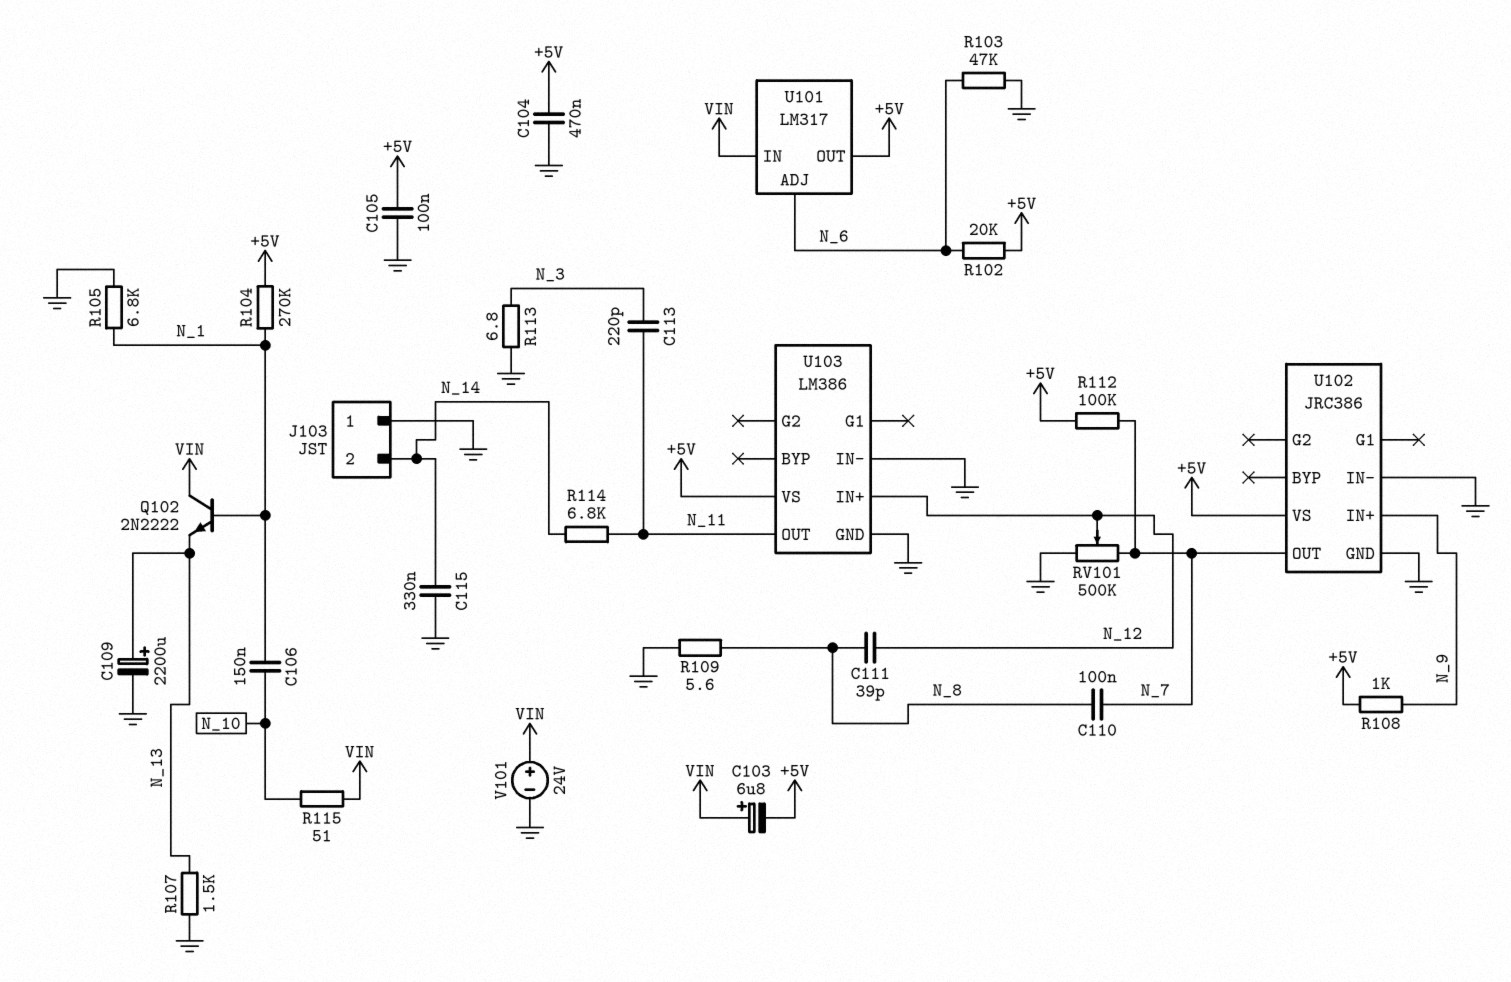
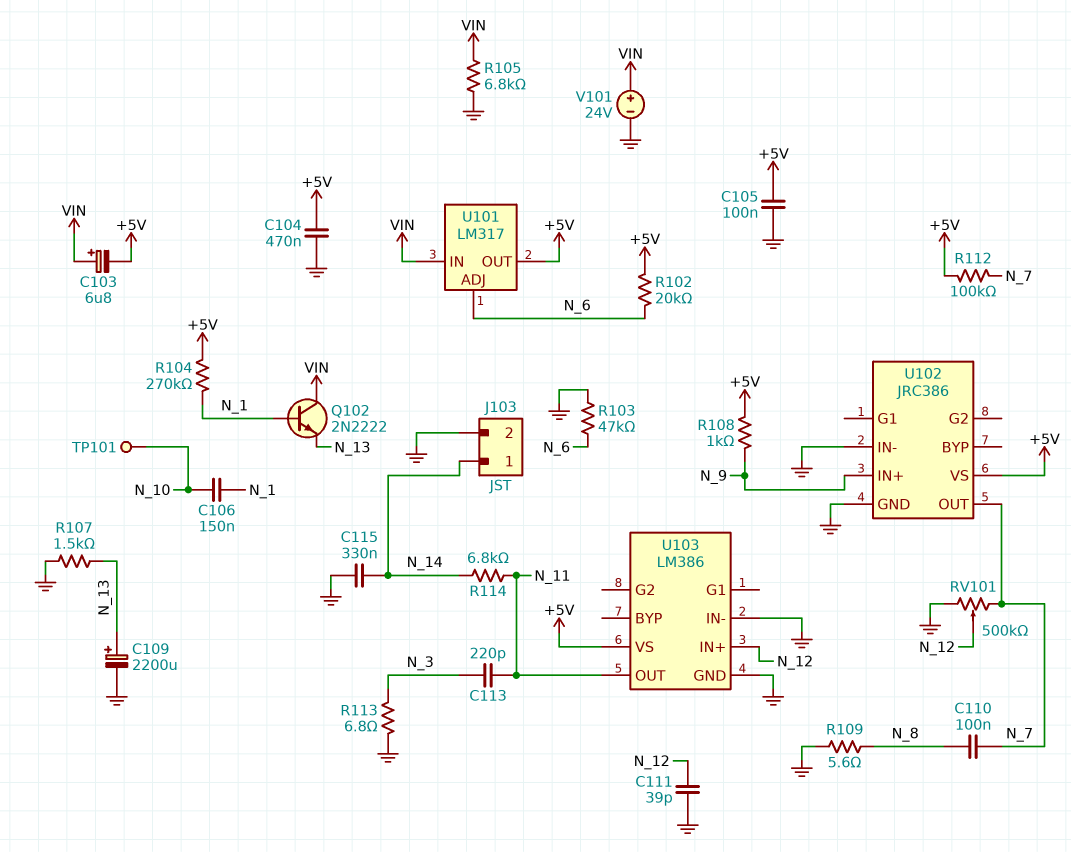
C111: 39pF (N_8, N_12) -> 39pF (GND, N_12)
J103 pin 1: GND -> N_14
J103 pin 2: N_14 -> GND
R105: 6.8k (GND, N_1) -> 6.8k (GND, VIN)
R115: 51 (N_10, VIN) -> none
TP101: none -> test point (N_10)

